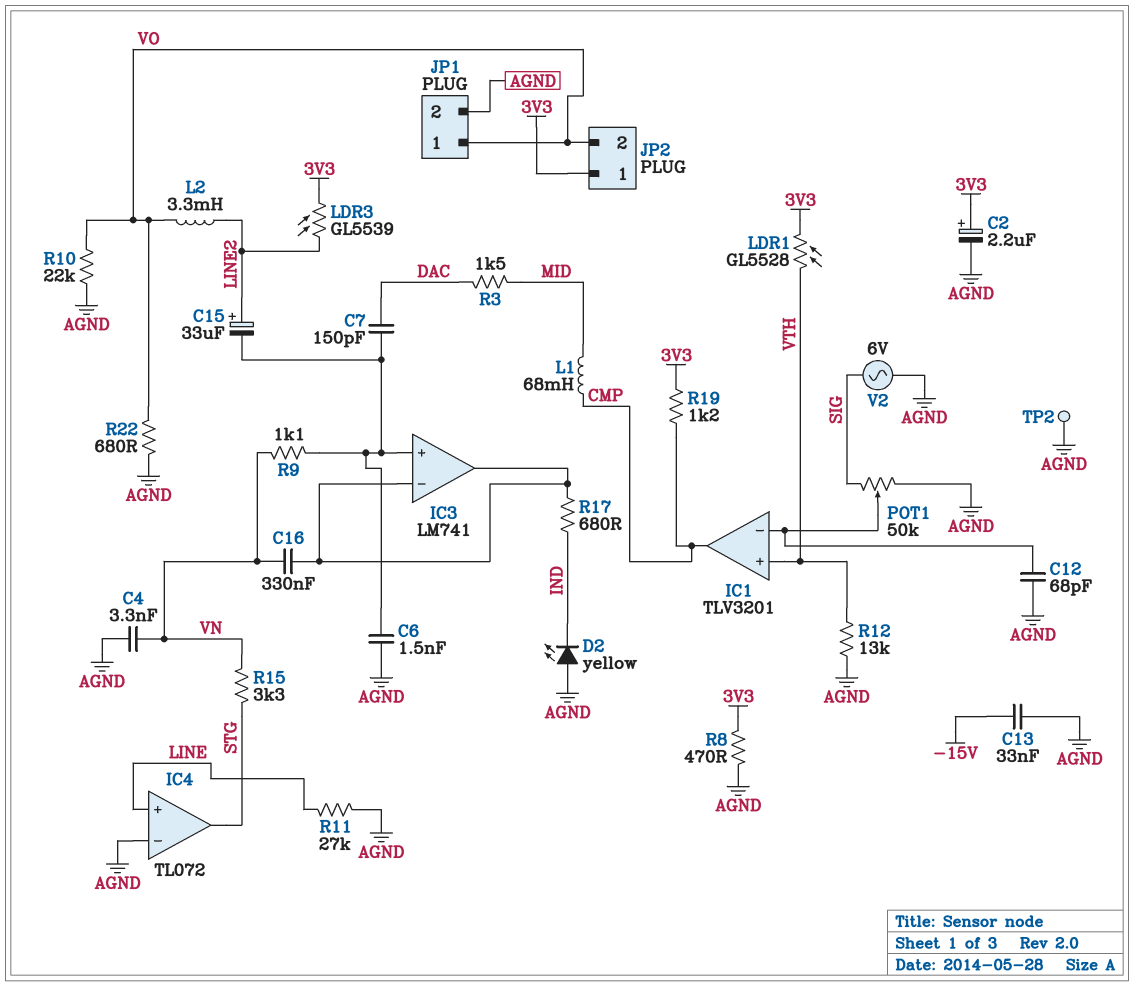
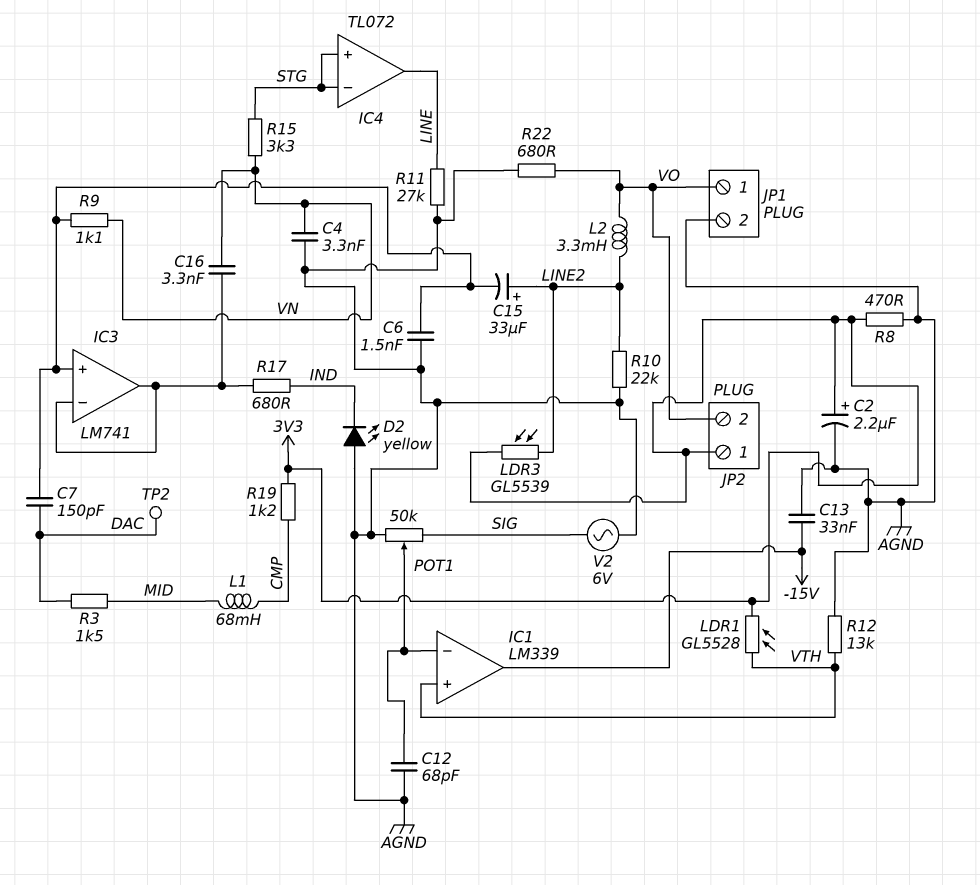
C16: 330nF (IC3/in-, VN) -> 3.3nF (IC3/in-, VN)
IC1: TLV3201 -> LM339
IC1 pin out: CMP -> -15V
IC4 pin in+: LINE -> STG
IC4 pin in-: AGND -> STG
IC4 pin out: STG -> LINE
R10: 22k (AGND, VO) -> 22k (AGND, LINE2)
TP2: test point (AGND) -> test point (DAC)

